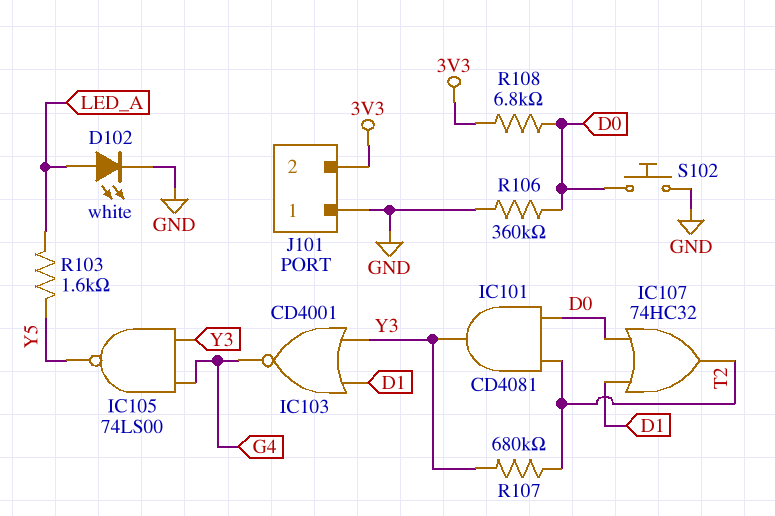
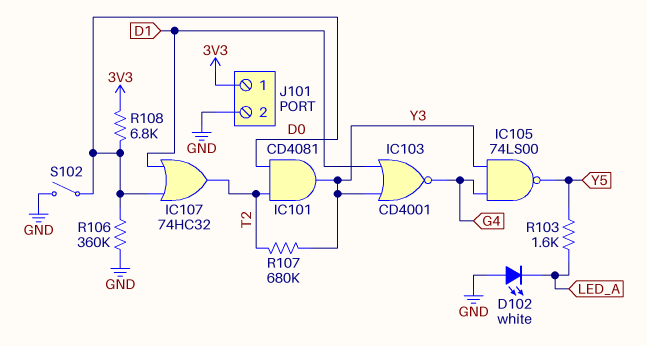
D102: LED white (A LED_A, K GND) -> LED white (A GND, K LED_A)
J101 pin 1: GND -> 3V3
J101 pin 2: 3V3 -> GND
S102: button (D0, GND) -> switch (D0, GND)

